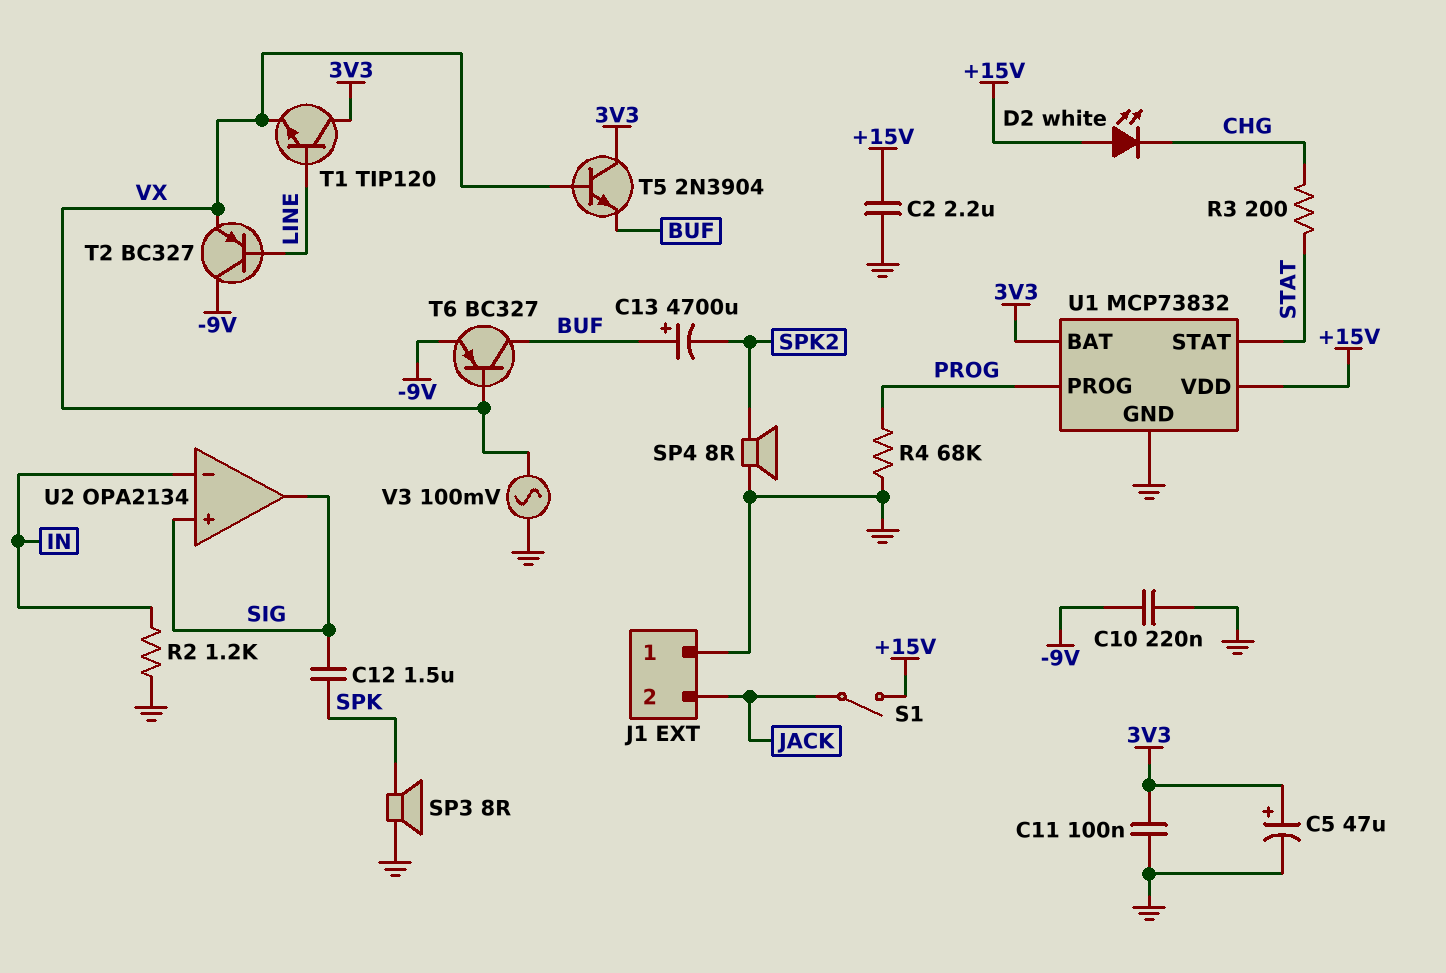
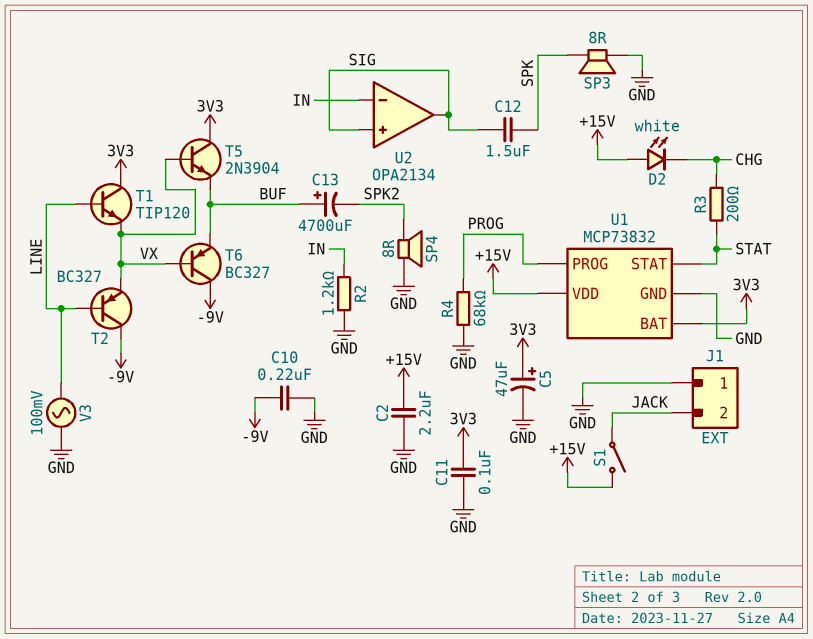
T6: PNP BC327 (B VX, C BUF, E -9V) -> PNP BC327 (B VX, C -9V, E BUF)
V3: AC 100mV (GND, VX) -> AC 100mV (GND, LINE)

